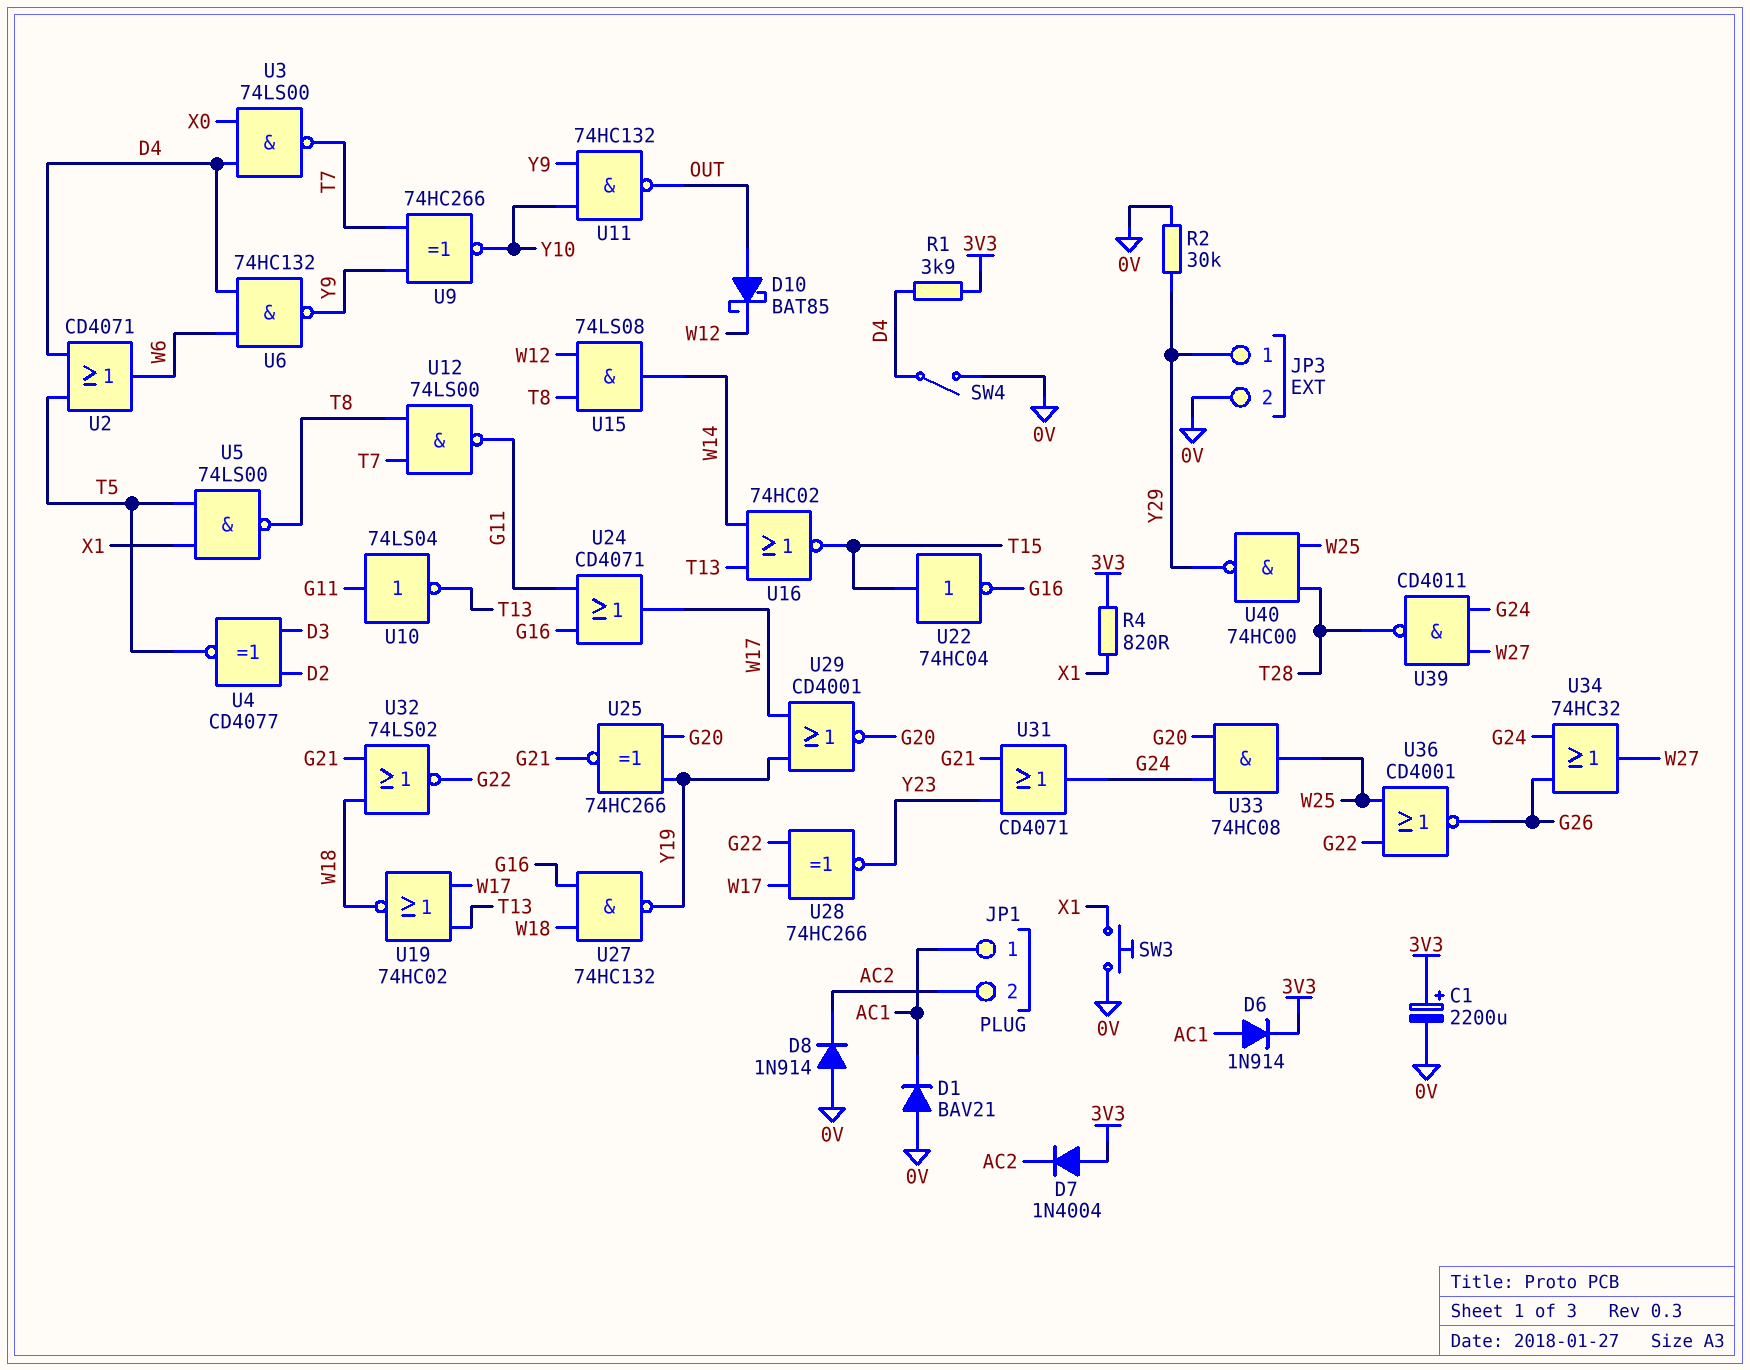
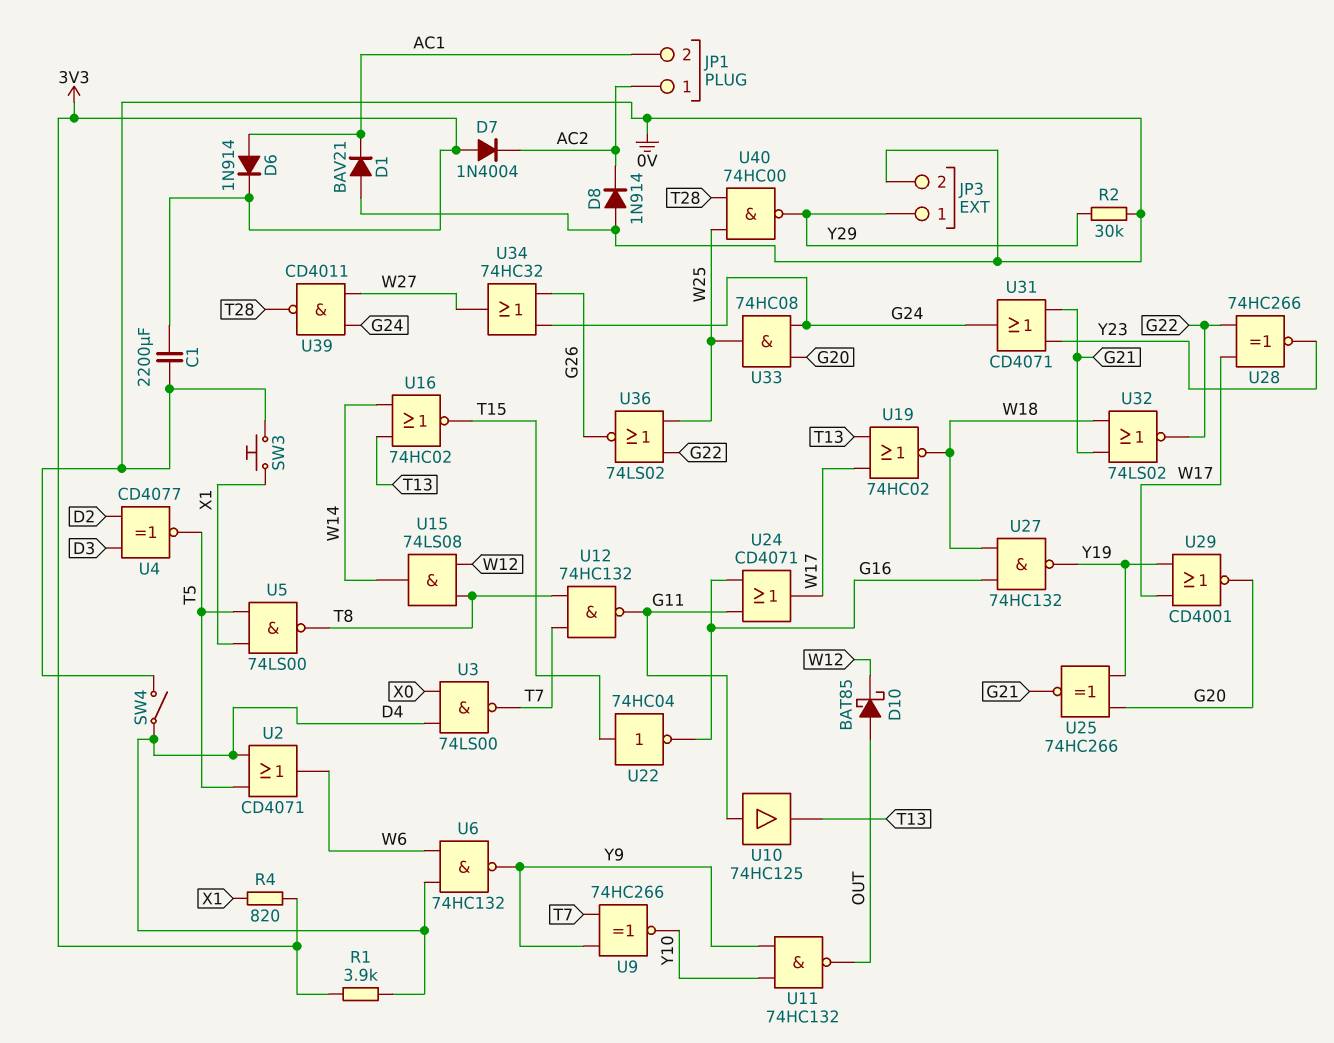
C1: 2200uF (plus 3V3, minus 0V) -> 2200uF (0V, 3V3)
JP1 pin 1: AC1 -> AC2
JP1 pin 2: AC2 -> AC1
U10: NOT 74LS04 (in G11, out T13) -> buffer 74HC125 (in G11, out T13)
U12: NAND 74LS00 (in T7, in T8, out G11) -> NAND 74HC132 (in T7, in T8, out G11)
U36: NOR CD4001 (in G22, in W25, out G26) -> NOR 74LS02 (in G22, in W25, out G26)

